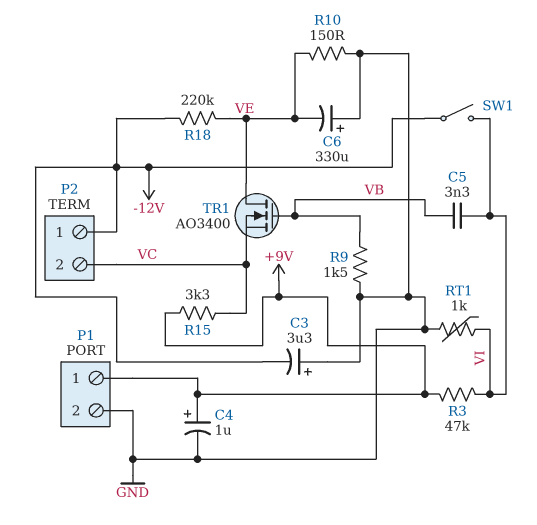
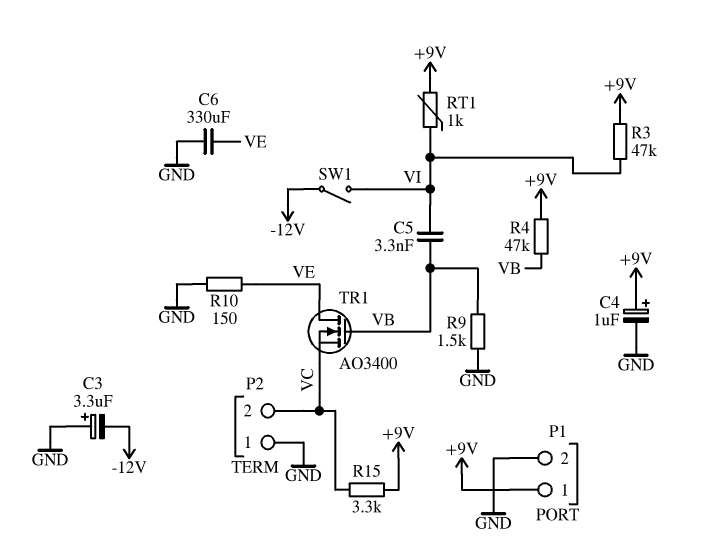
C6: 330uF (plus GND, minus VE) -> 330uF (GND, VE)
P2 pin 1: -12V -> GND
R4: none -> 47k (+9V, VB)
R18: 220k (-12V, VE) -> none
RT1: 1k (GND, VI) -> 1k (+9V, VI)

